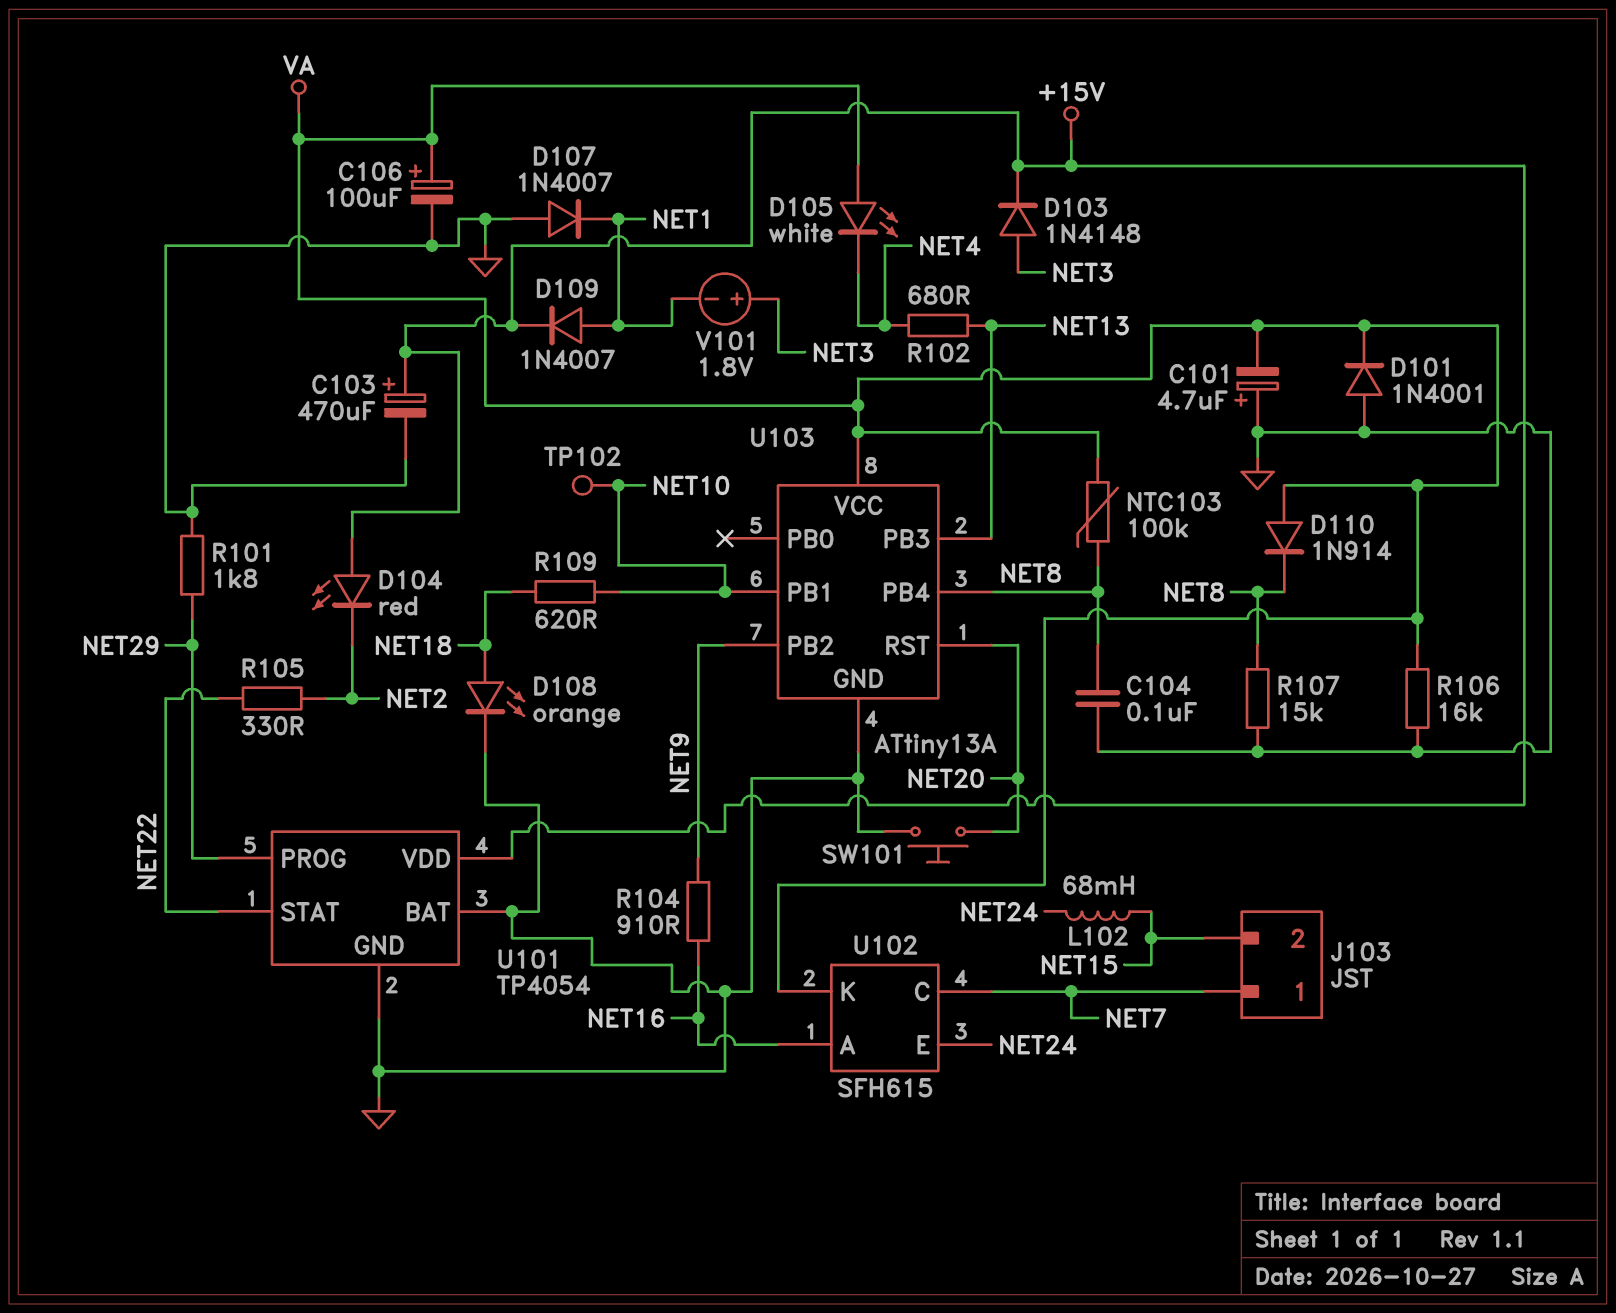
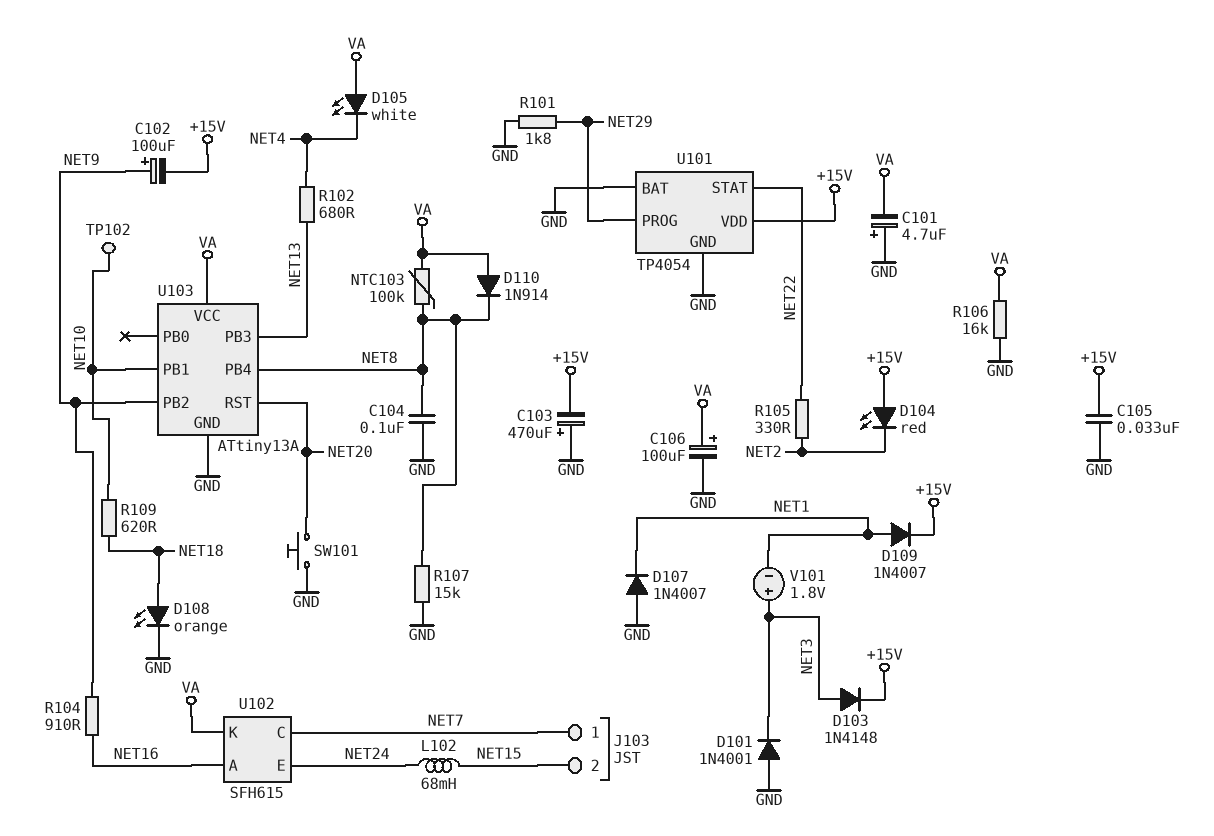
C102: none -> 100uF (plus NET9, minus +15V)
C103: 470uF (plus +15V, minus GND) -> 470uF (plus GND, minus +15V)
C105: none -> 33nF (+15V, GND)
D101: diode 1N4001 (A GND, K VA) -> diode 1N4001 (A GND, K NET3)

